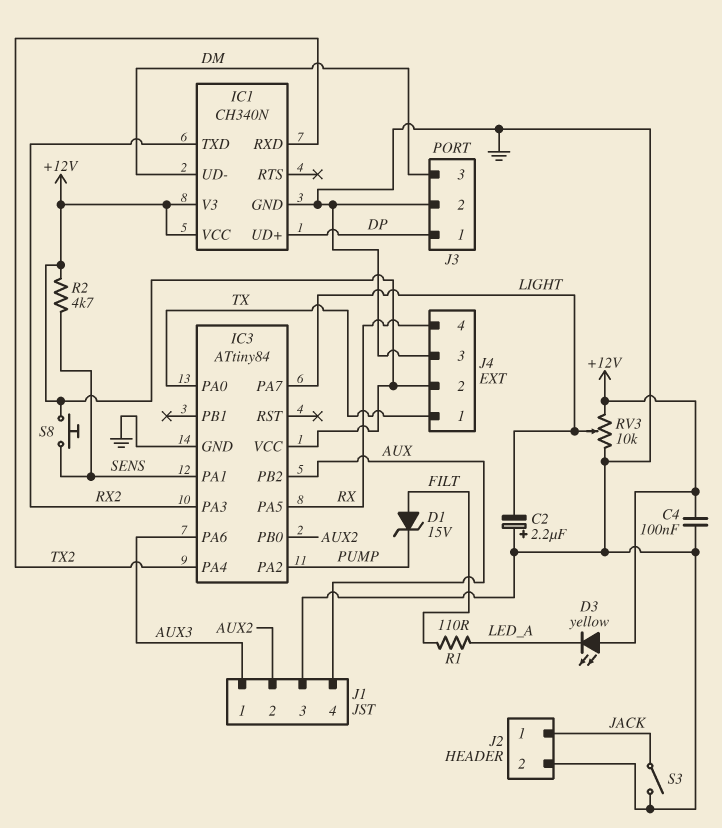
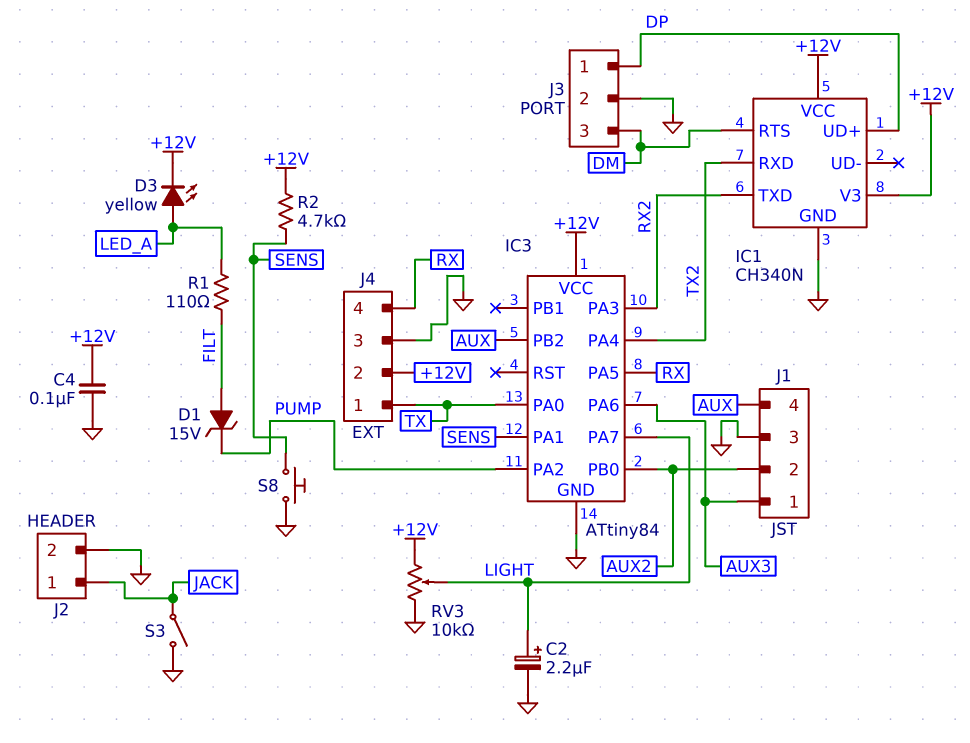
C2: 2.2uF (plus GND, minus LIGHT) -> 2.2uF (plus LIGHT, minus GND)
D3: LED yellow (A +12V, K LED_A) -> LED yellow (A LED_A, K +12V)
IC1 pin RTS: none -> DM
IC1 pin UD-: DM -> none
S8: button (+12V, SENS) -> button (GND, SENS)

